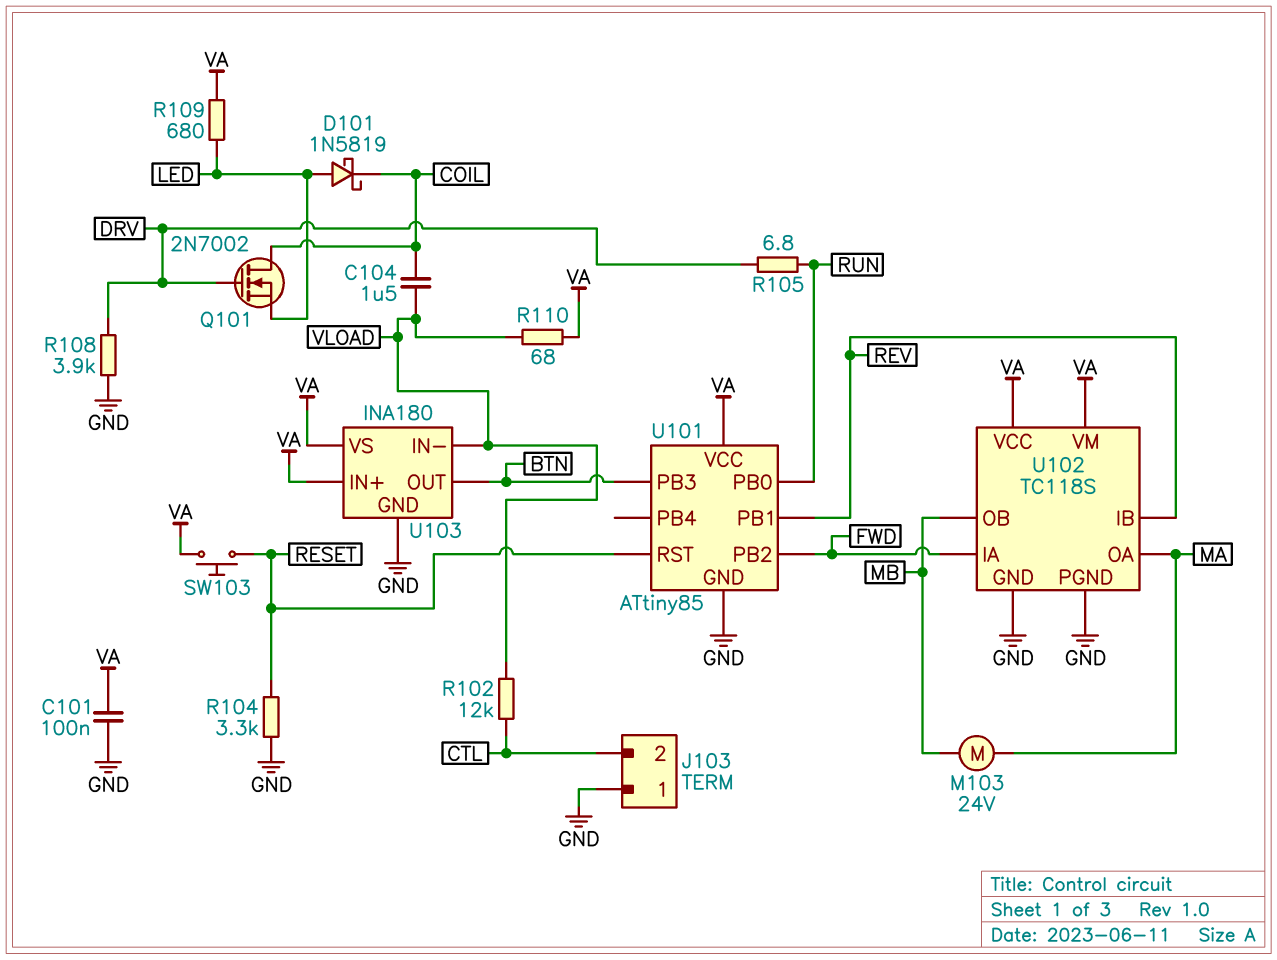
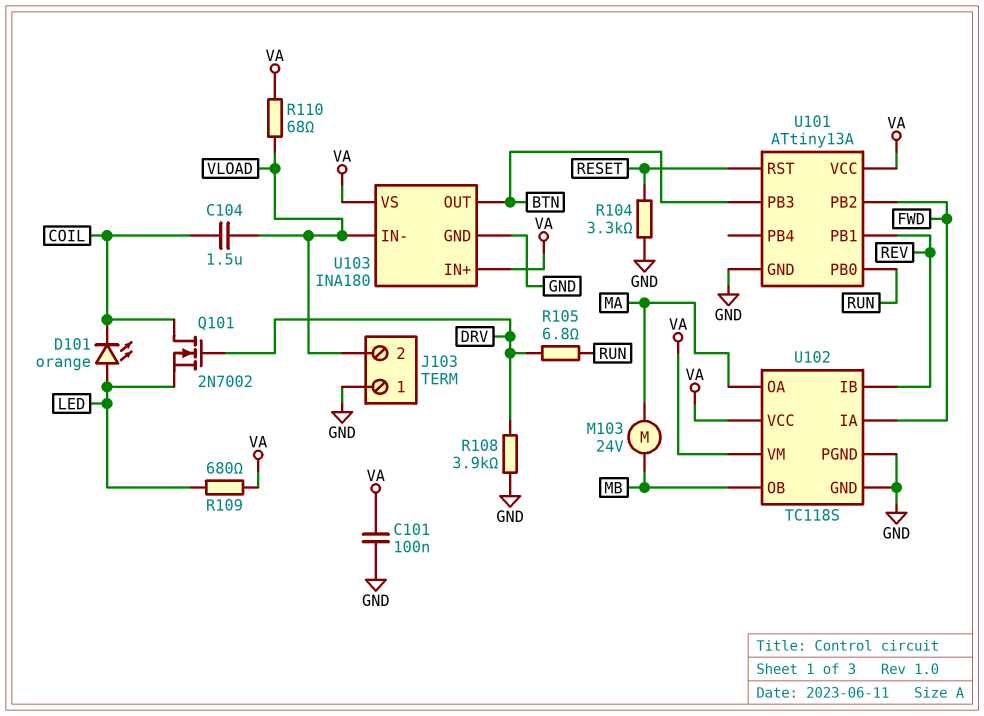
D101: schottky 1N5819 (A LED, K COIL) -> LED orange (A LED, K COIL)
J103 pin 2: CTL -> VLOAD
R102: 12k (CTL, VLOAD) -> none
SW103: button (RESET, VA) -> none
U101: ATtiny85 -> ATtiny13A

